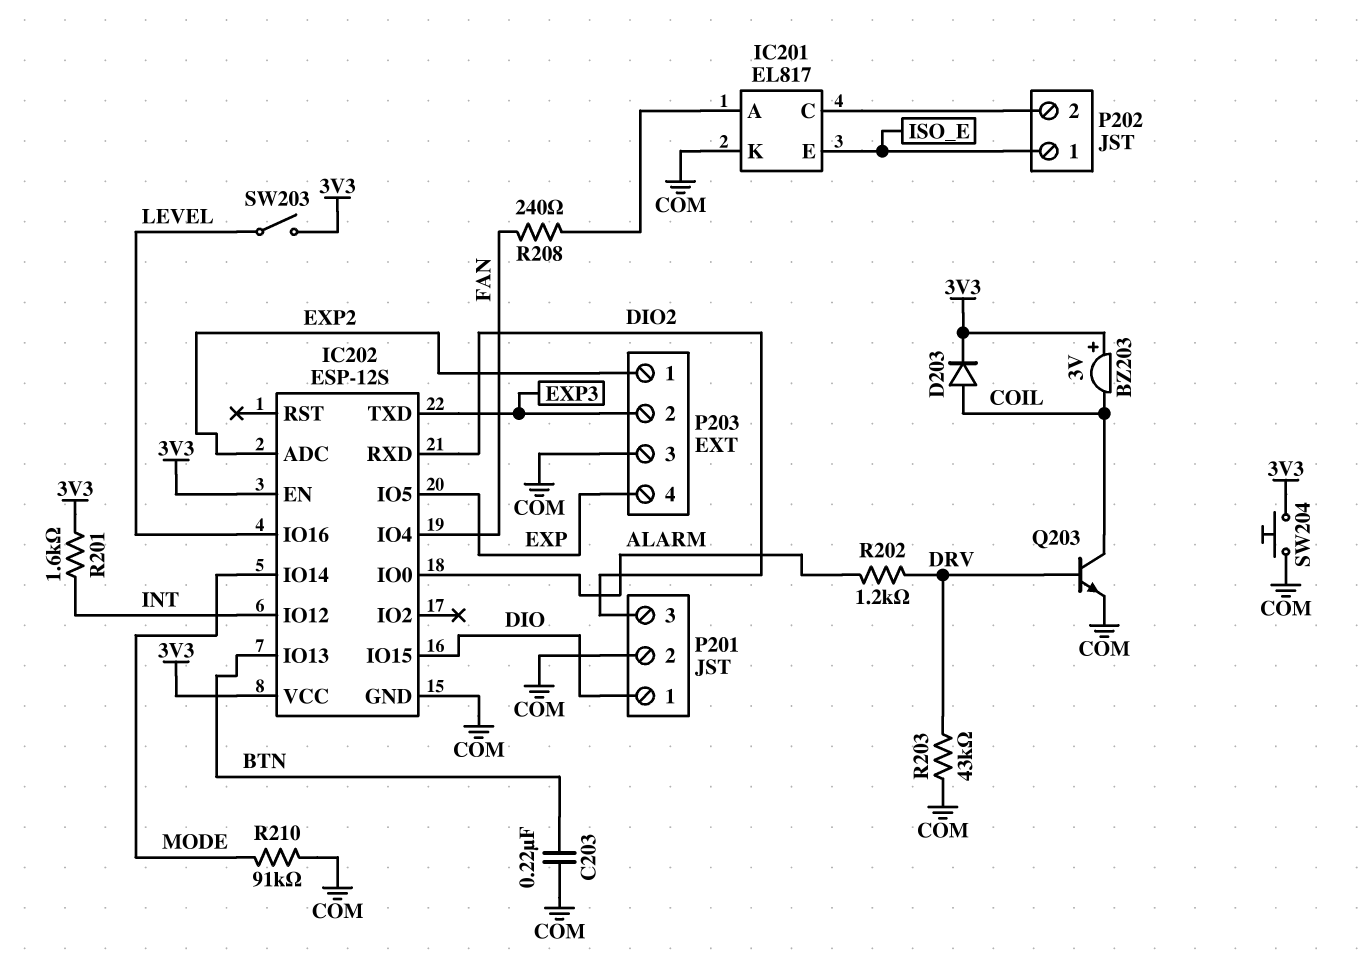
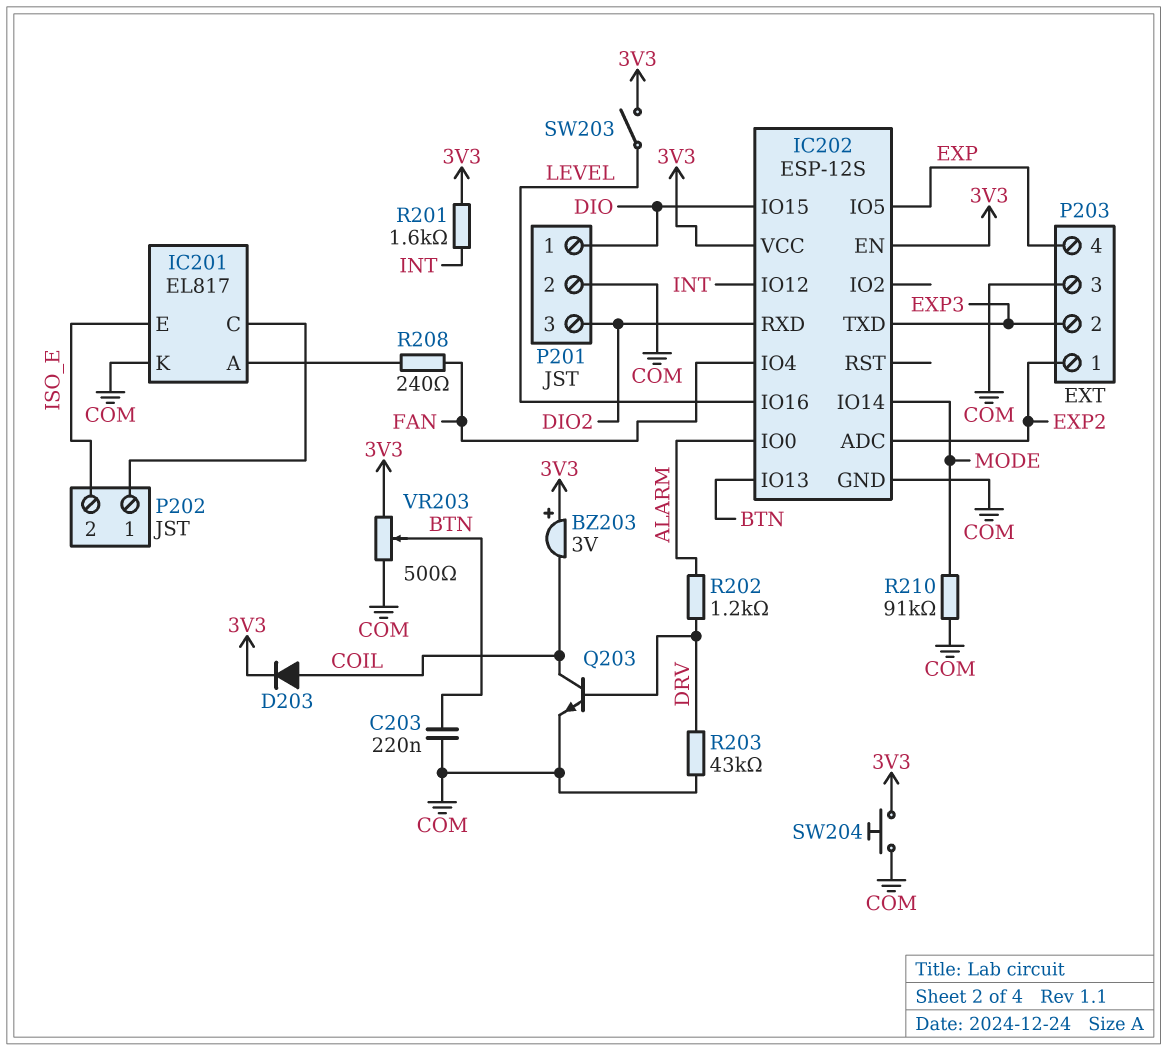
P202 pin 1: ISO_E -> IC201/C
P202 pin 2: IC201/C -> ISO_E
VR203: none -> 500 (3V3, COM, wiper BTN)

